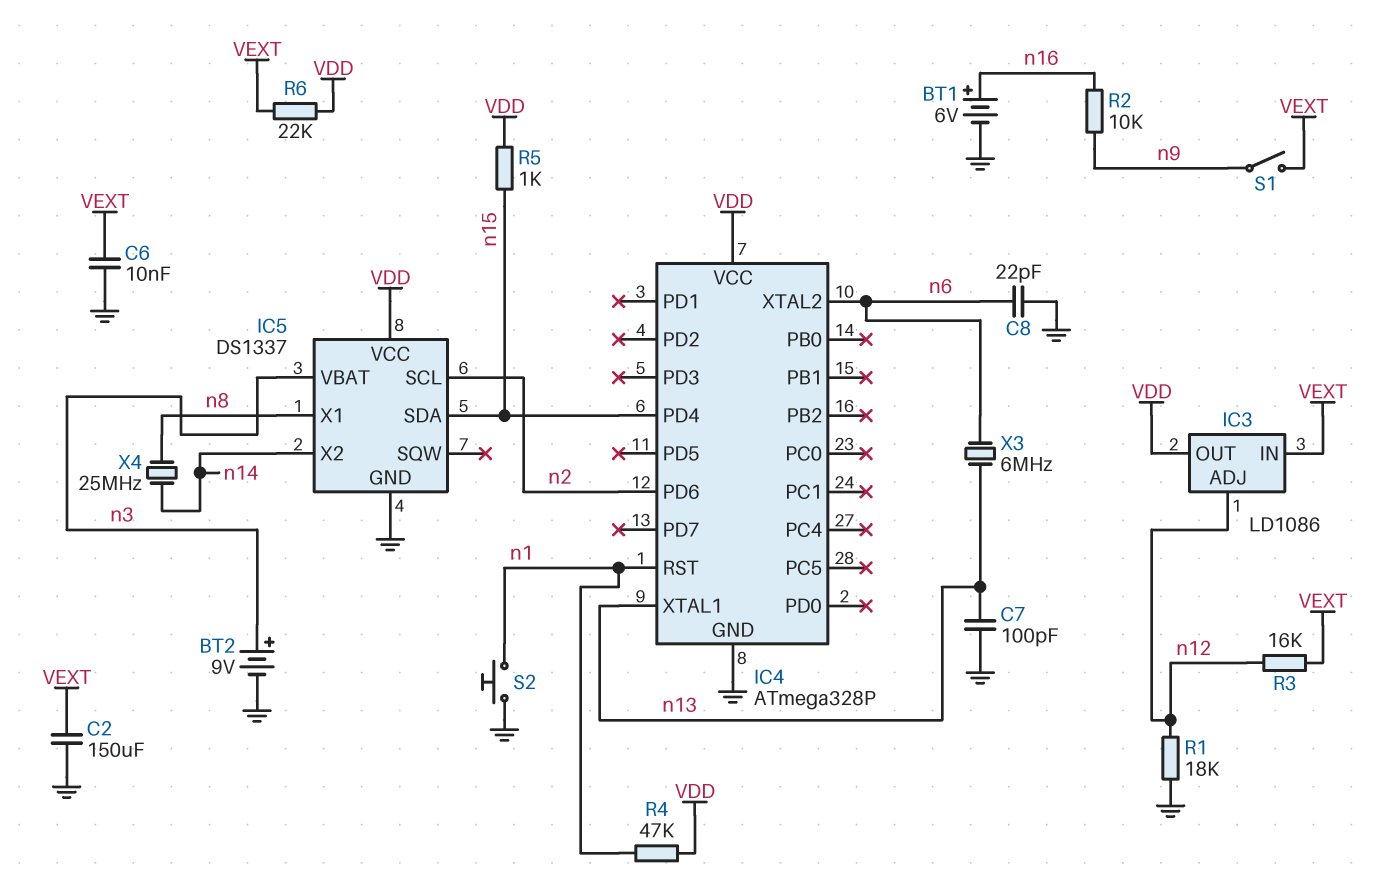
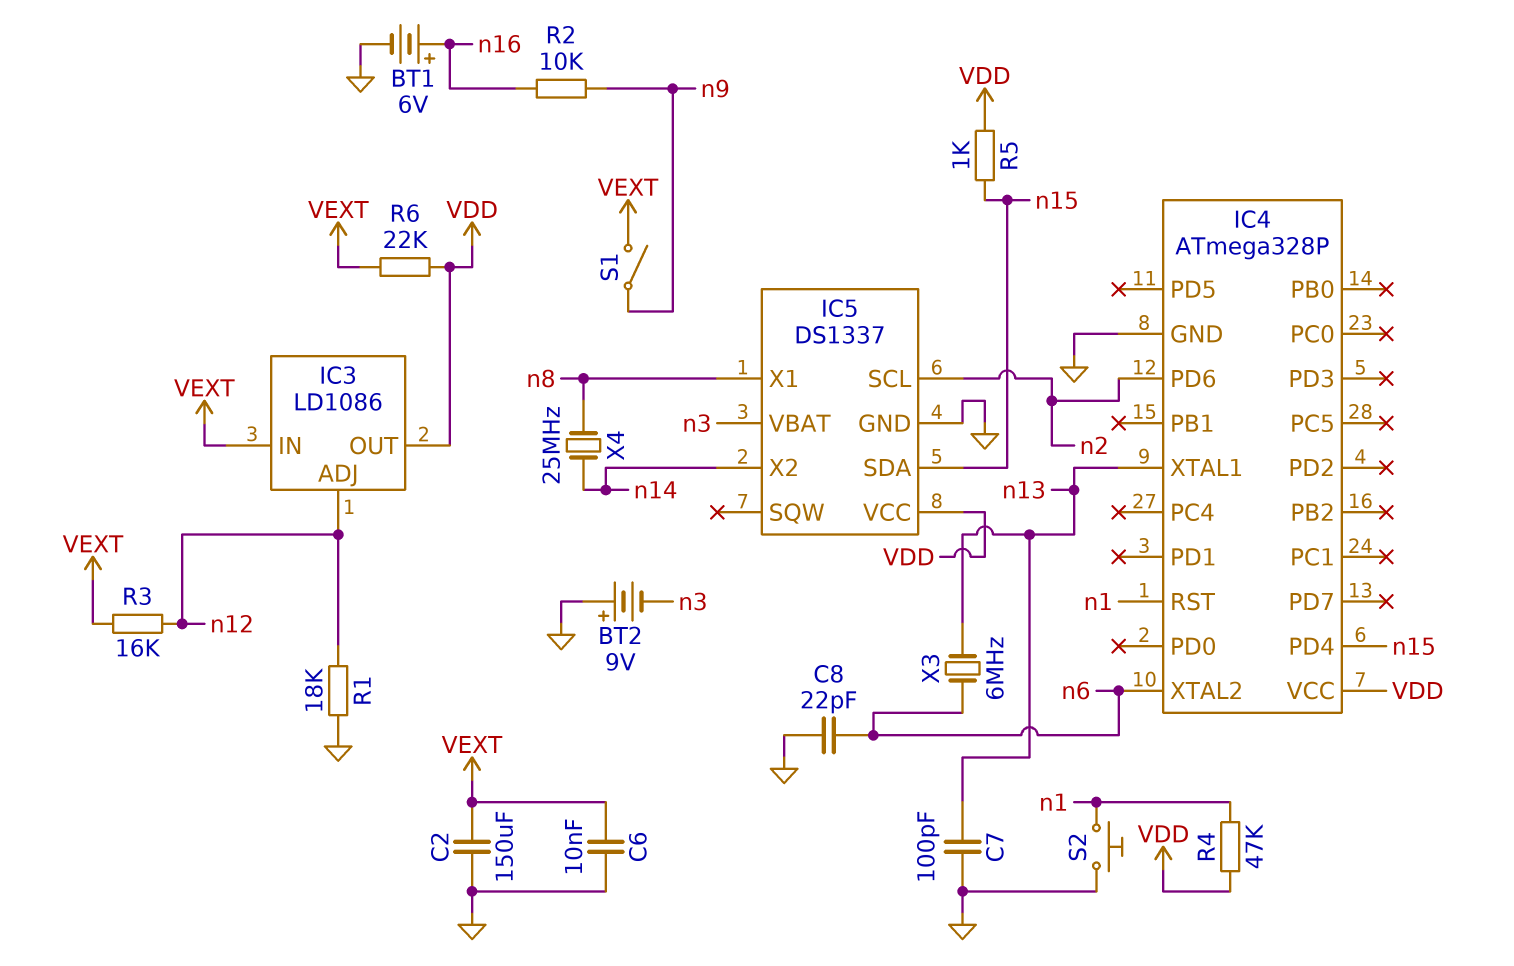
BT2: 9V (plus n3, minus GND) -> 9V (plus GND, minus n3)

